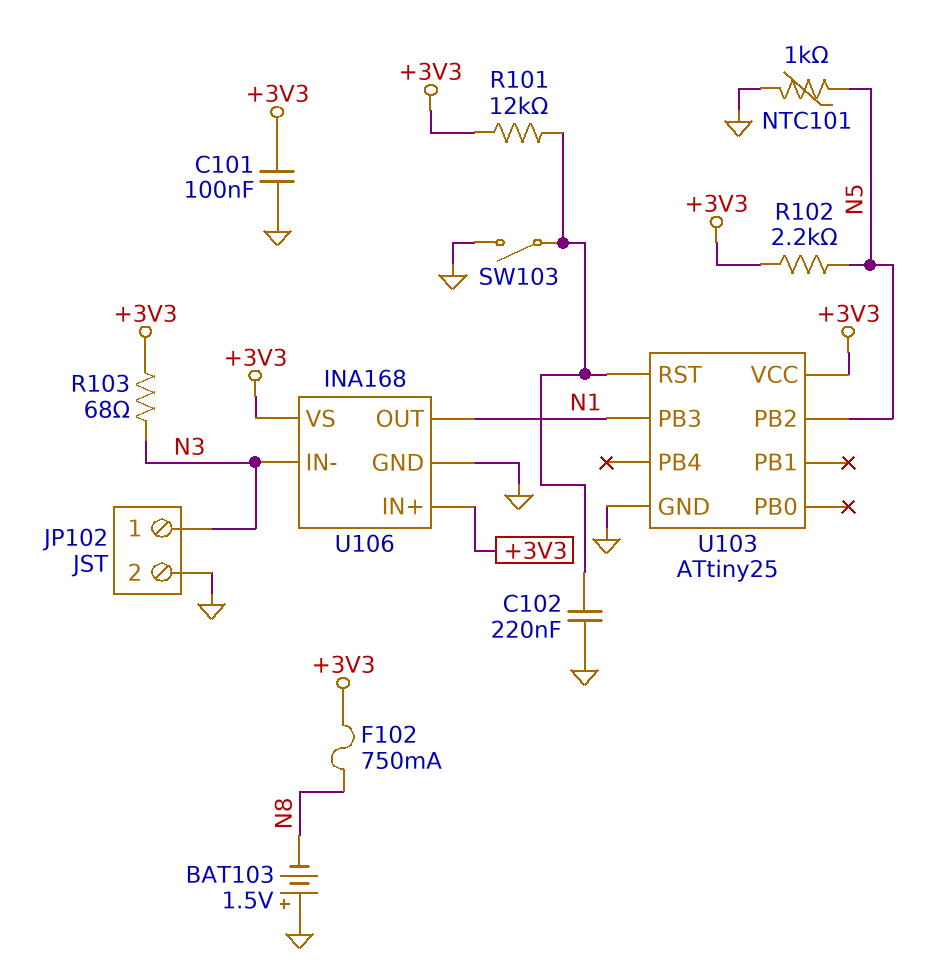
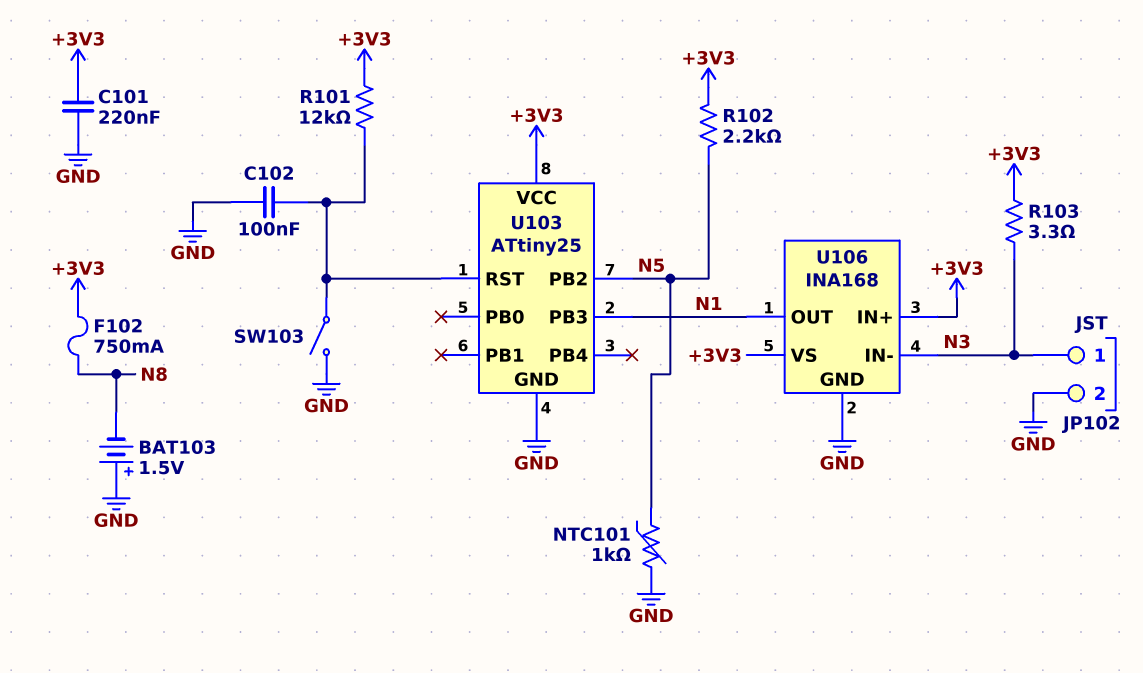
C101: 100nF (+3V3, GND) -> 220nF (+3V3, GND)
C102: 220nF (GND, U103/RST) -> 100nF (GND, U103/RST)
R103: 68 (+3V3, N3) -> 3.3 (+3V3, N3)

